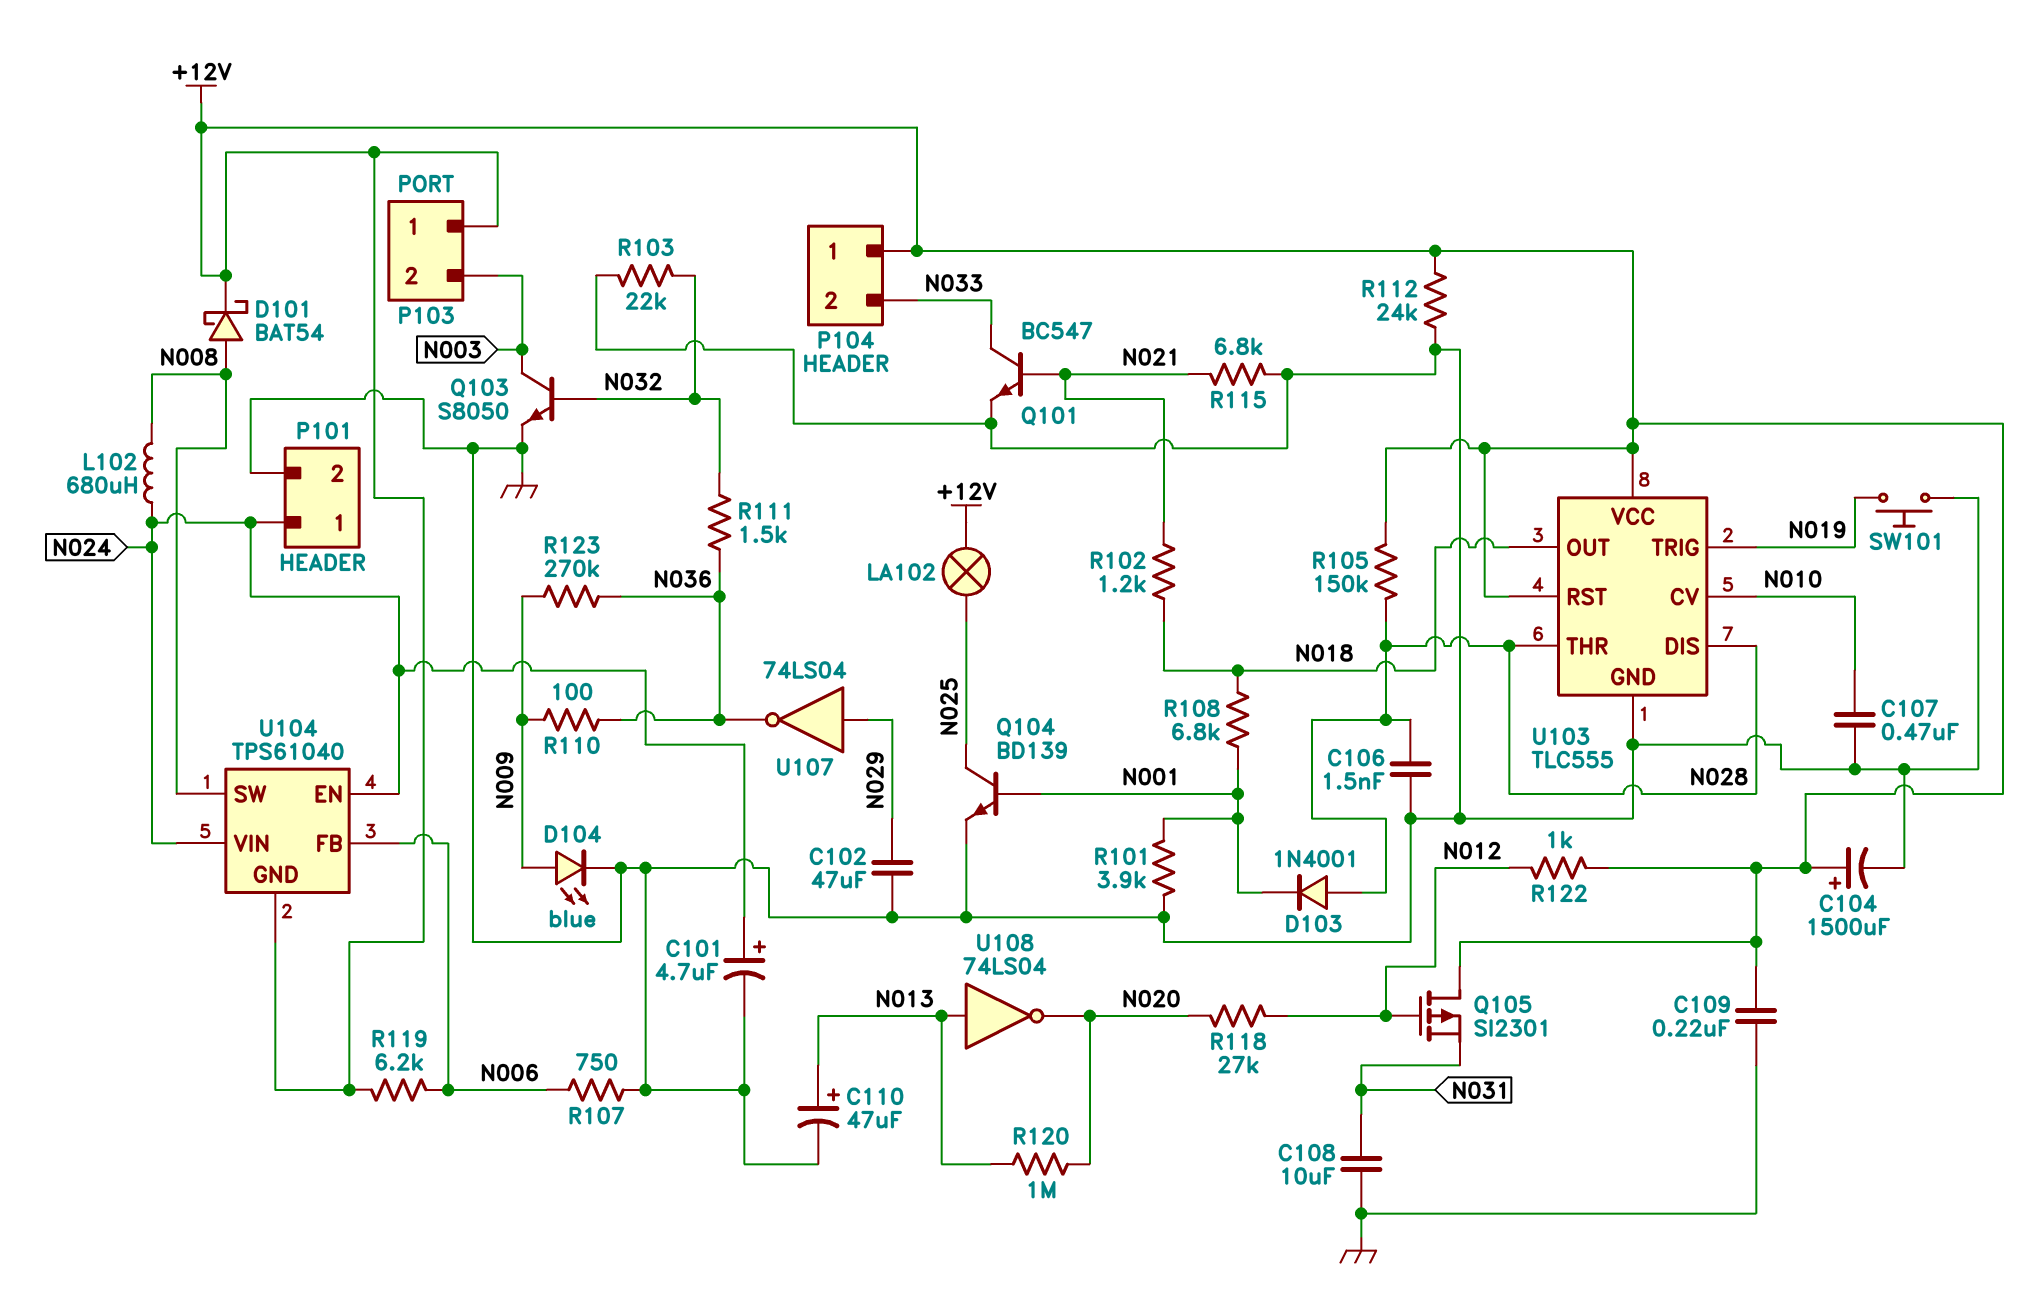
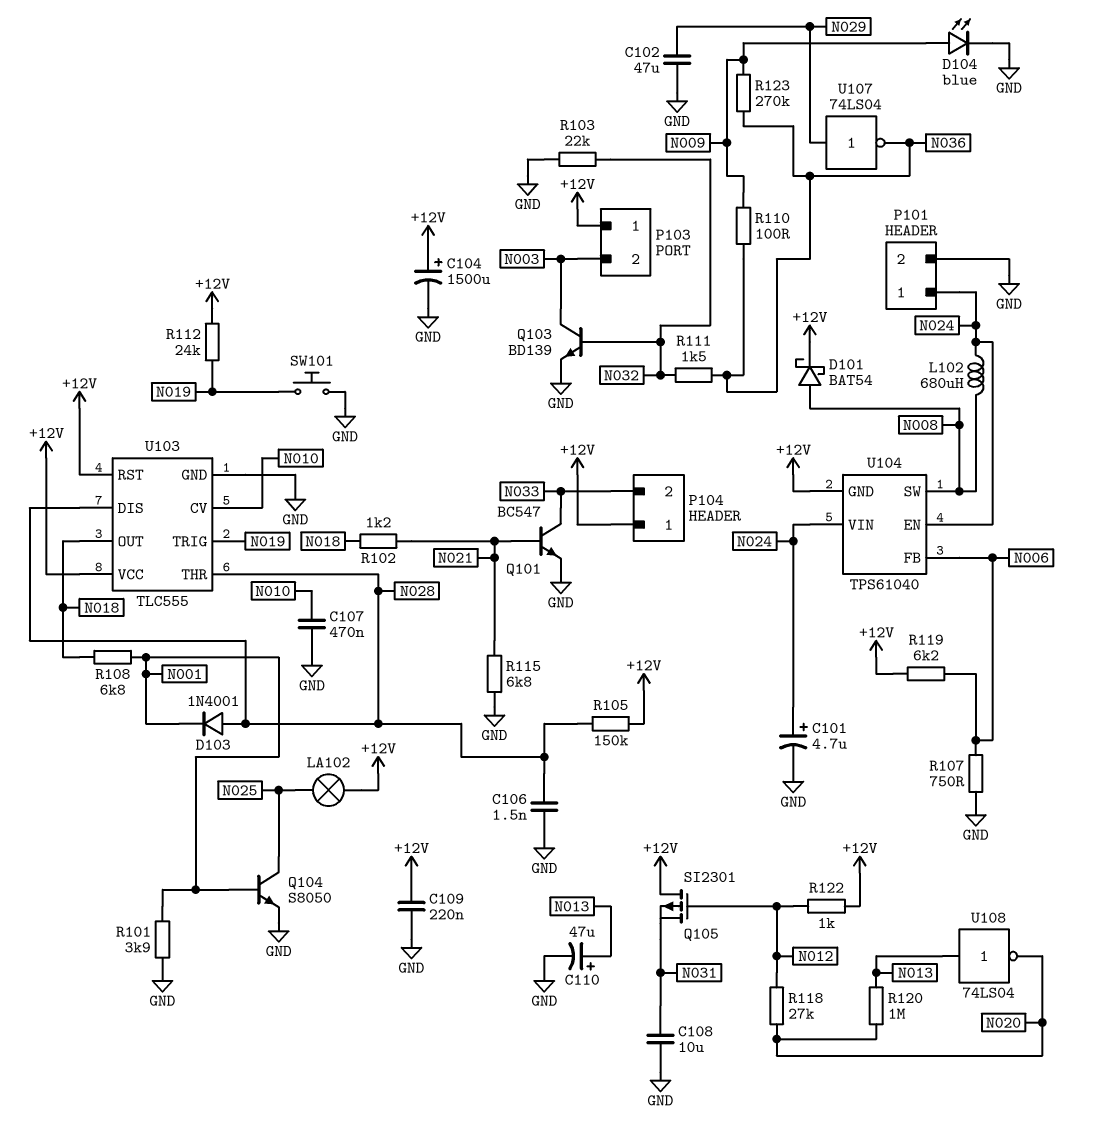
Q103: NPN S8050 (B N032, C N003, E GND) -> NPN BD139 (B N032, C N003, E GND)
Q104: NPN BD139 (B N001, C N025, E GND) -> NPN S8050 (B N001, C N025, E GND)
R112: 24k (+12V, GND) -> 24k (+12V, N019)

